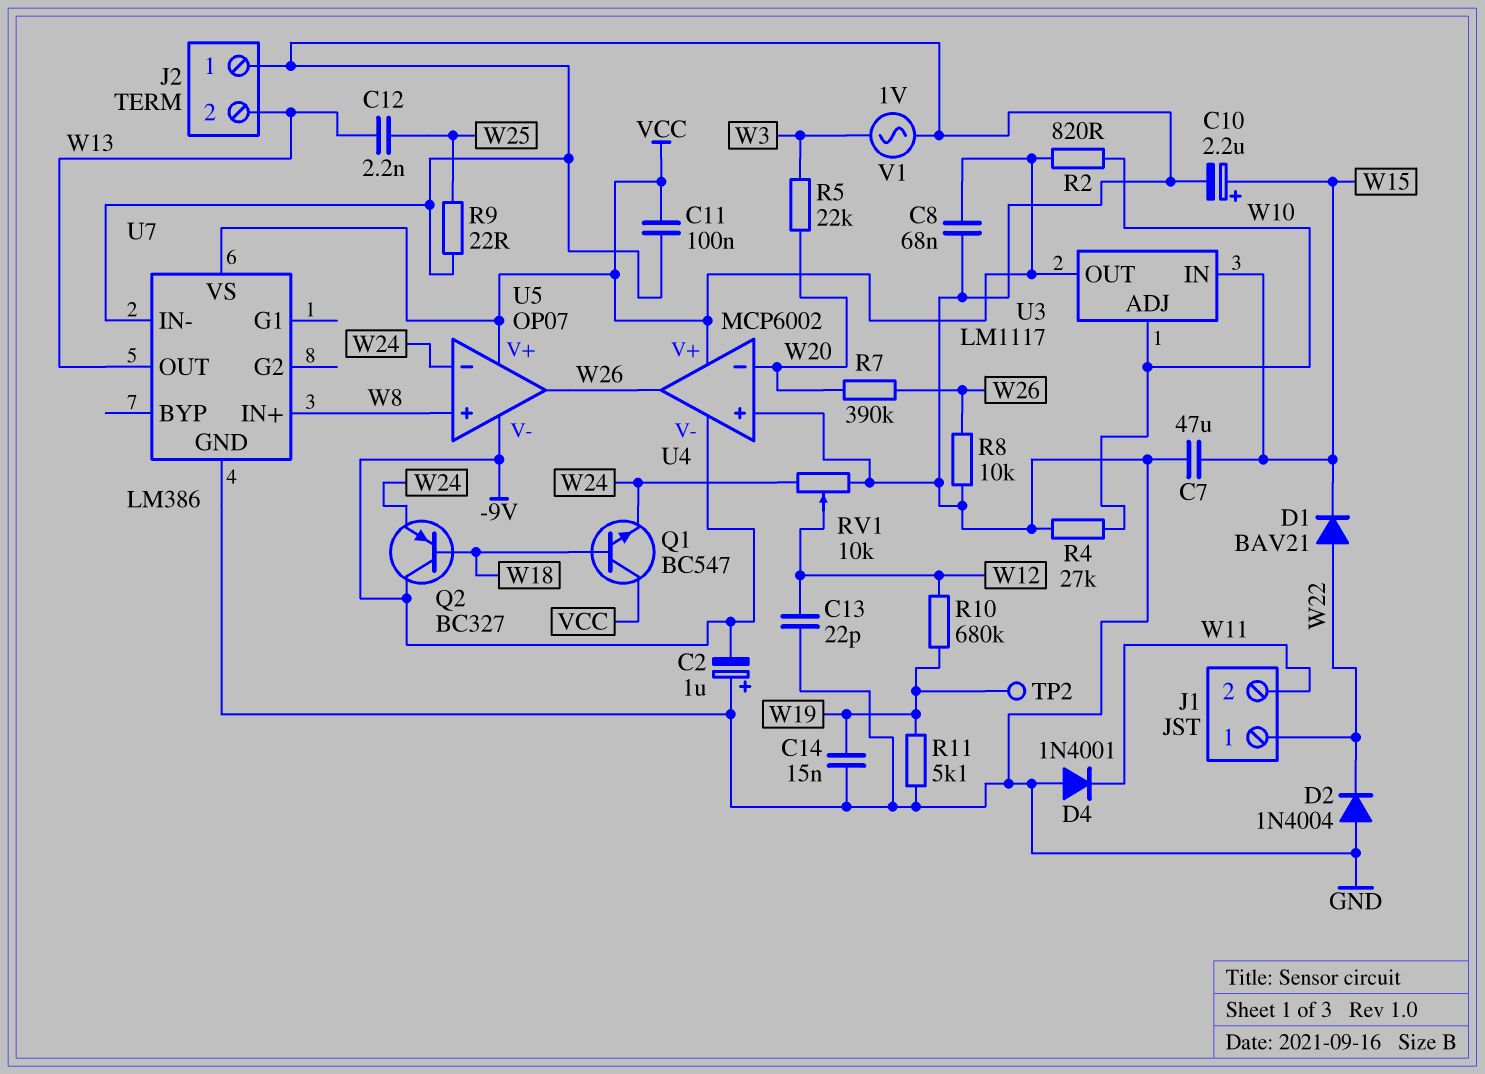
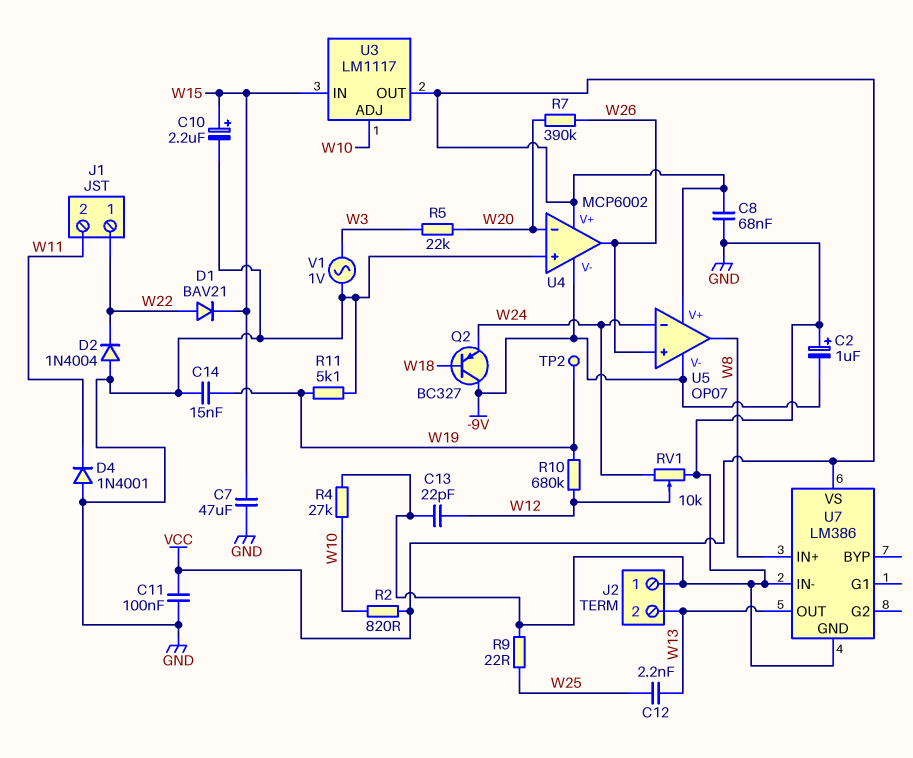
Q1: NPN BC547 (B W18, C VCC, E W24) -> none
R8: 10k (GND, W26) -> none
U5 pin in+: W8 -> W26
U5 pin out: W26 -> W8

